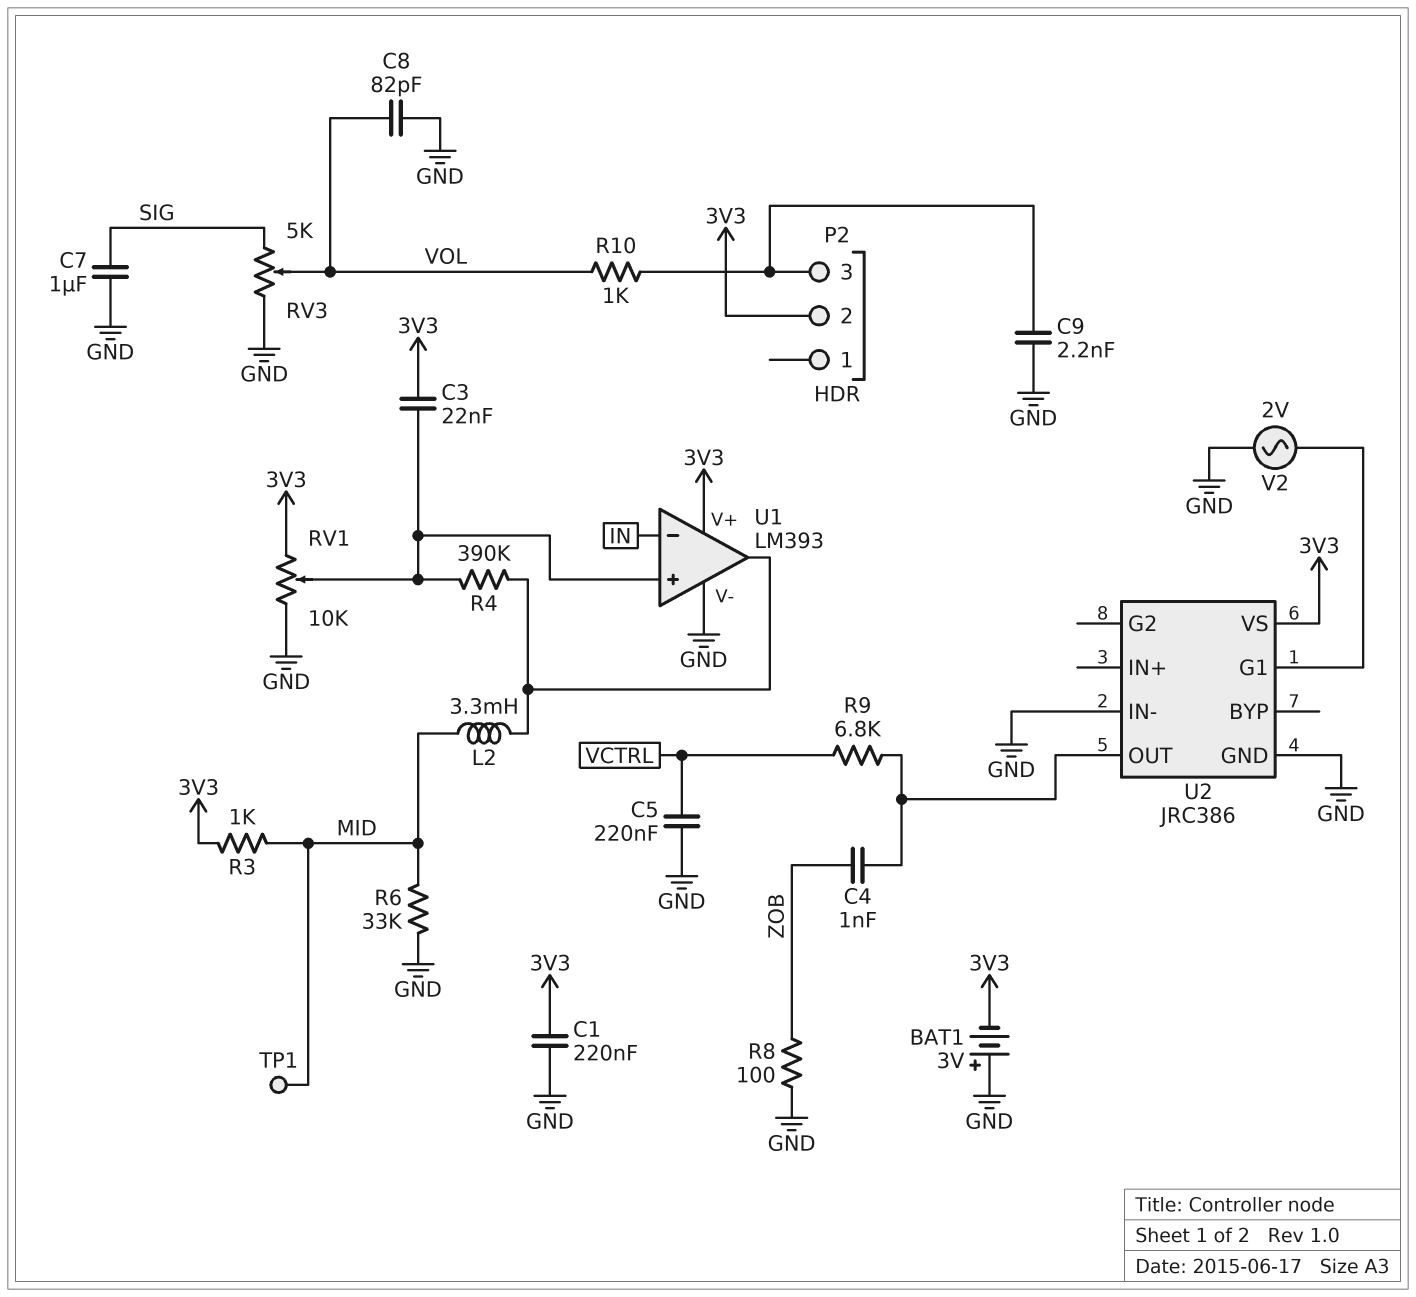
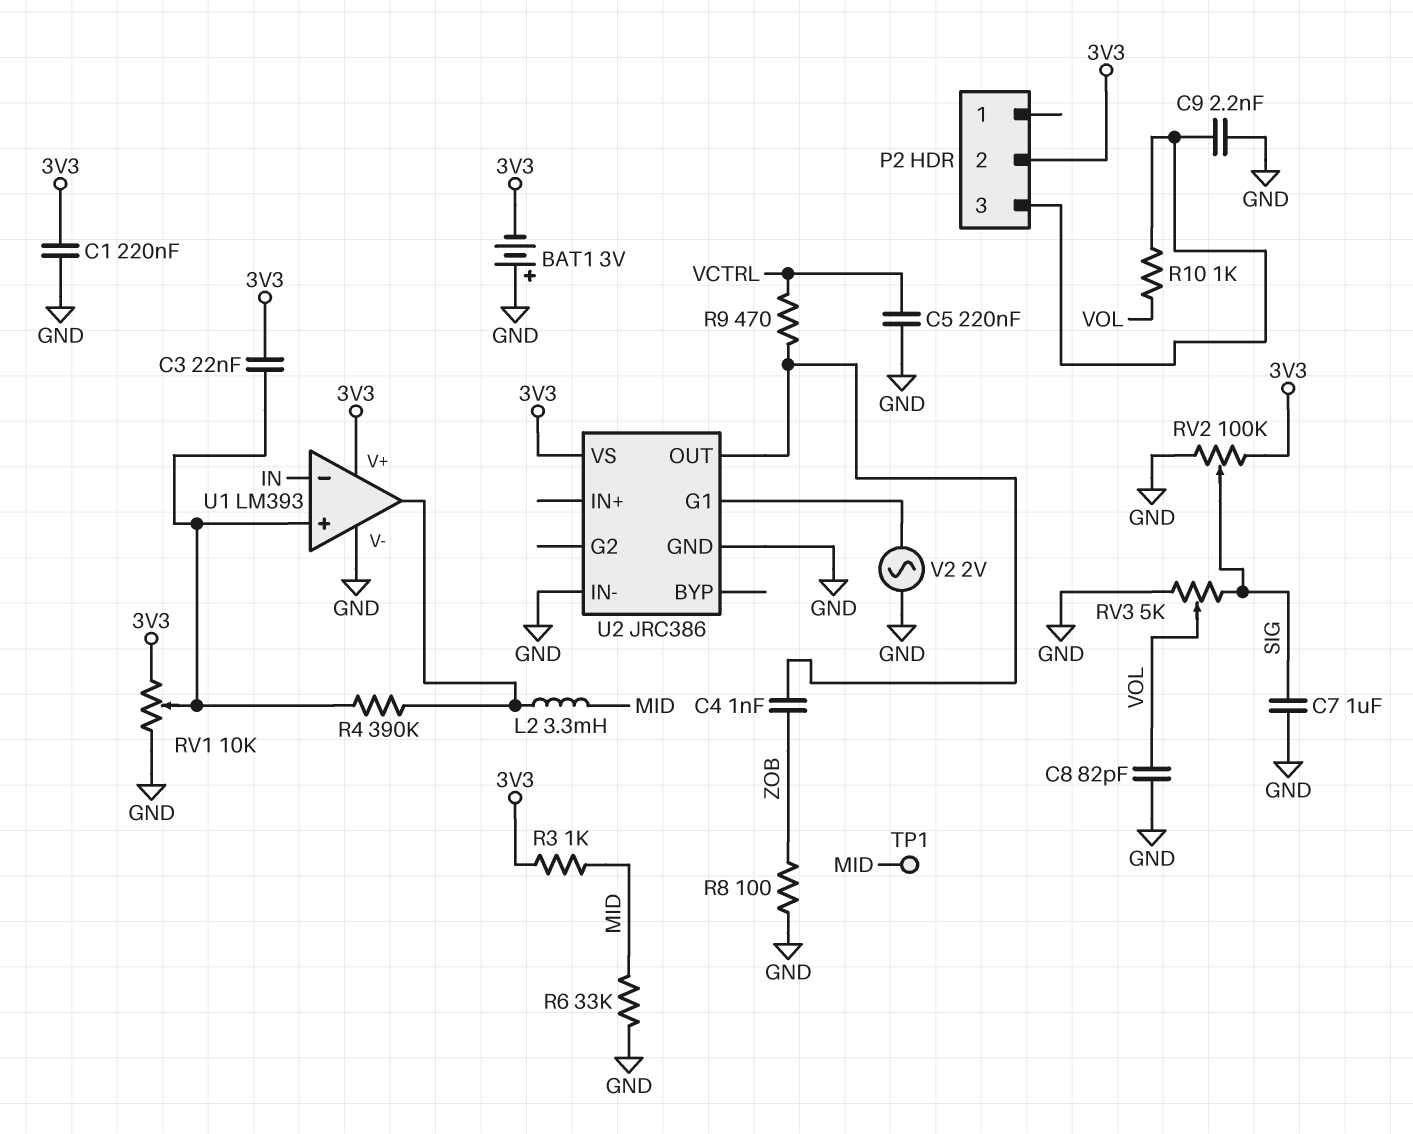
R9: 6.8k (U2/OUT, VCTRL) -> 470 (U2/OUT, VCTRL)
RV2: none -> 100k (3V3, GND, wiper SIG)

